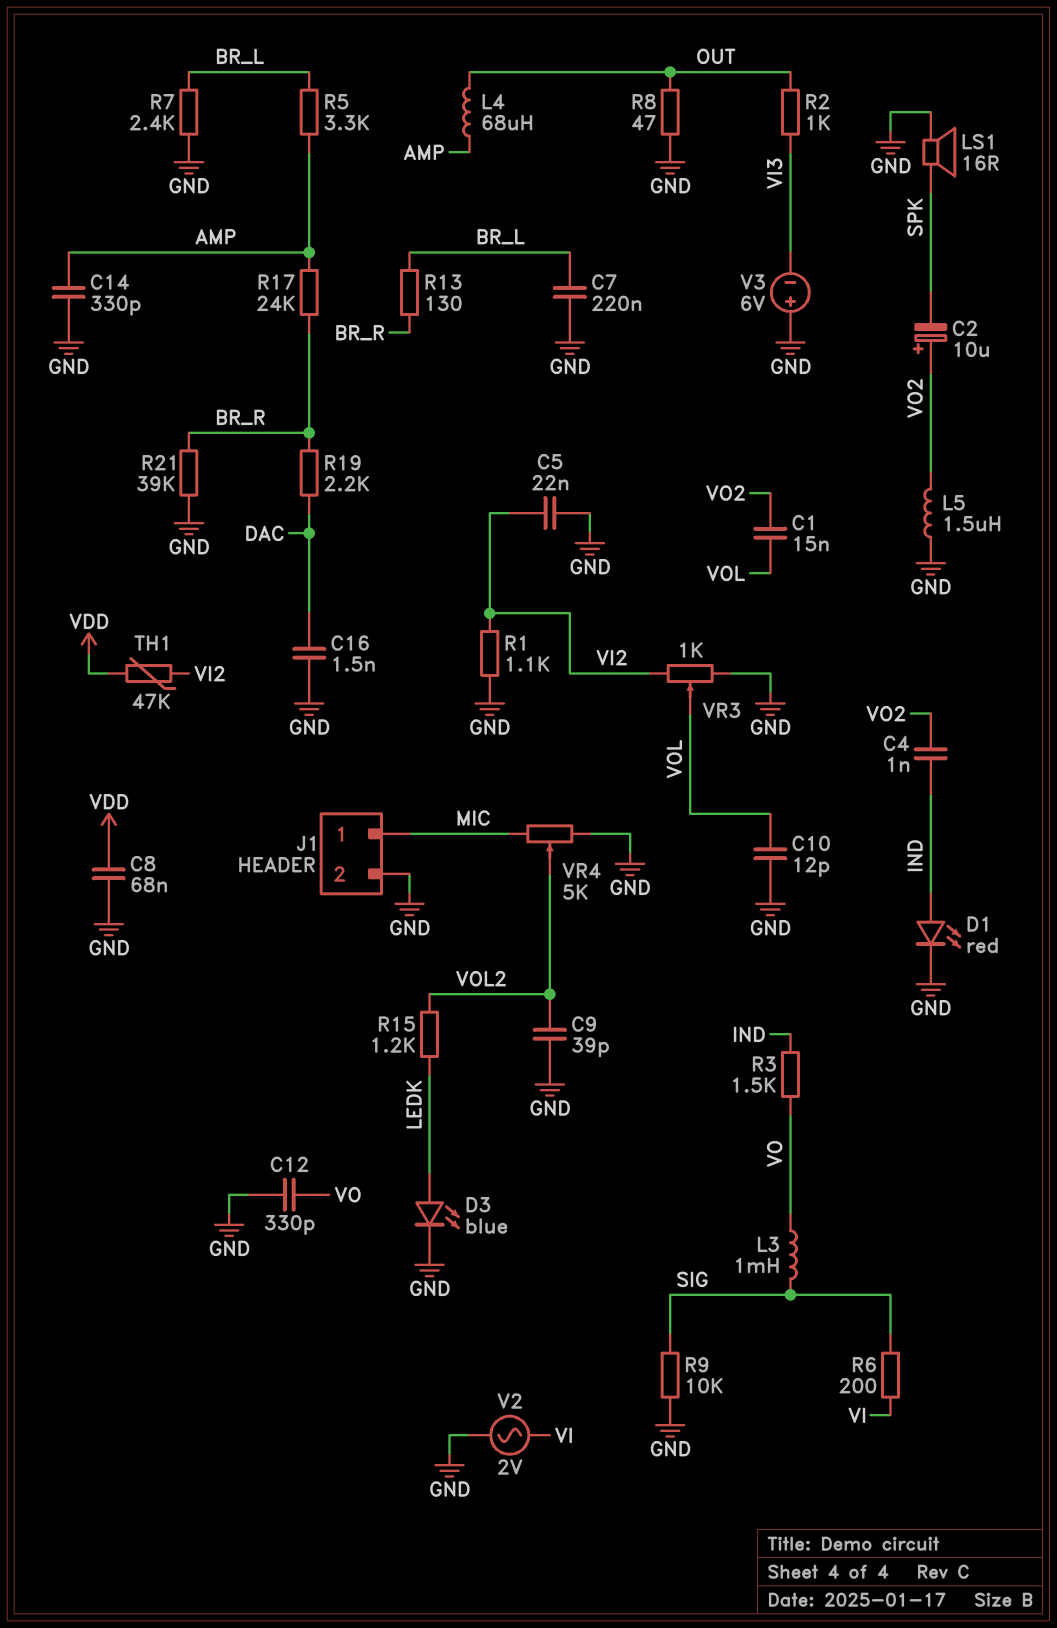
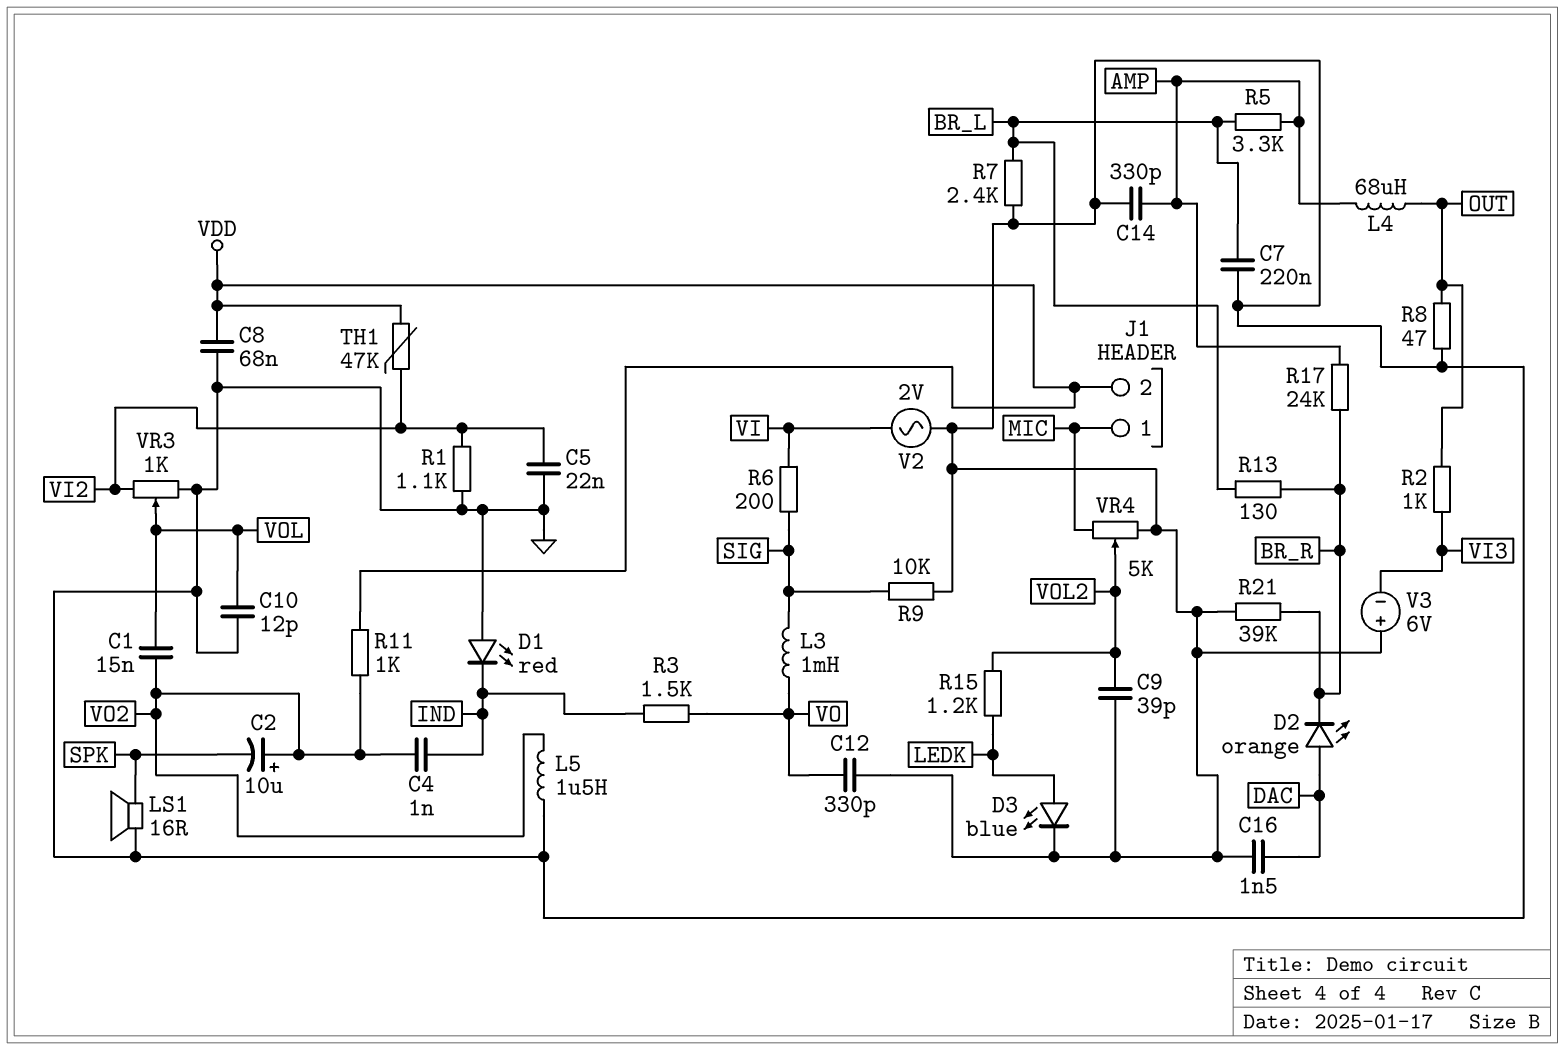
D1: LED red (A IND, K GND) -> LED red (A GND, K IND)
D2: none -> LED orange (A DAC, K BR_R)
J1 pin 2: GND -> VDD
R11: none -> 1k (VDD, VO2)
R19: 2.2k (BR_R, DAC) -> none

